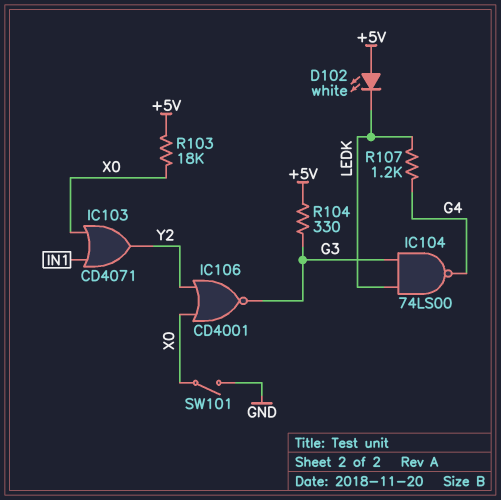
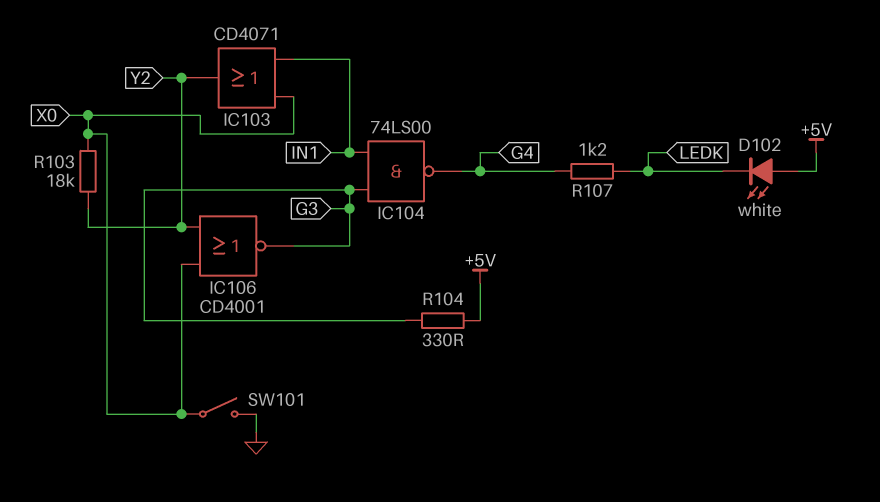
IC104: NAND 74LS00 (in G3, in LEDK, out G4) -> NAND 74LS00 (in G3, in IN1, out G4)
R103: 18k (+5V, X0) -> 18k (X0, Y2)

